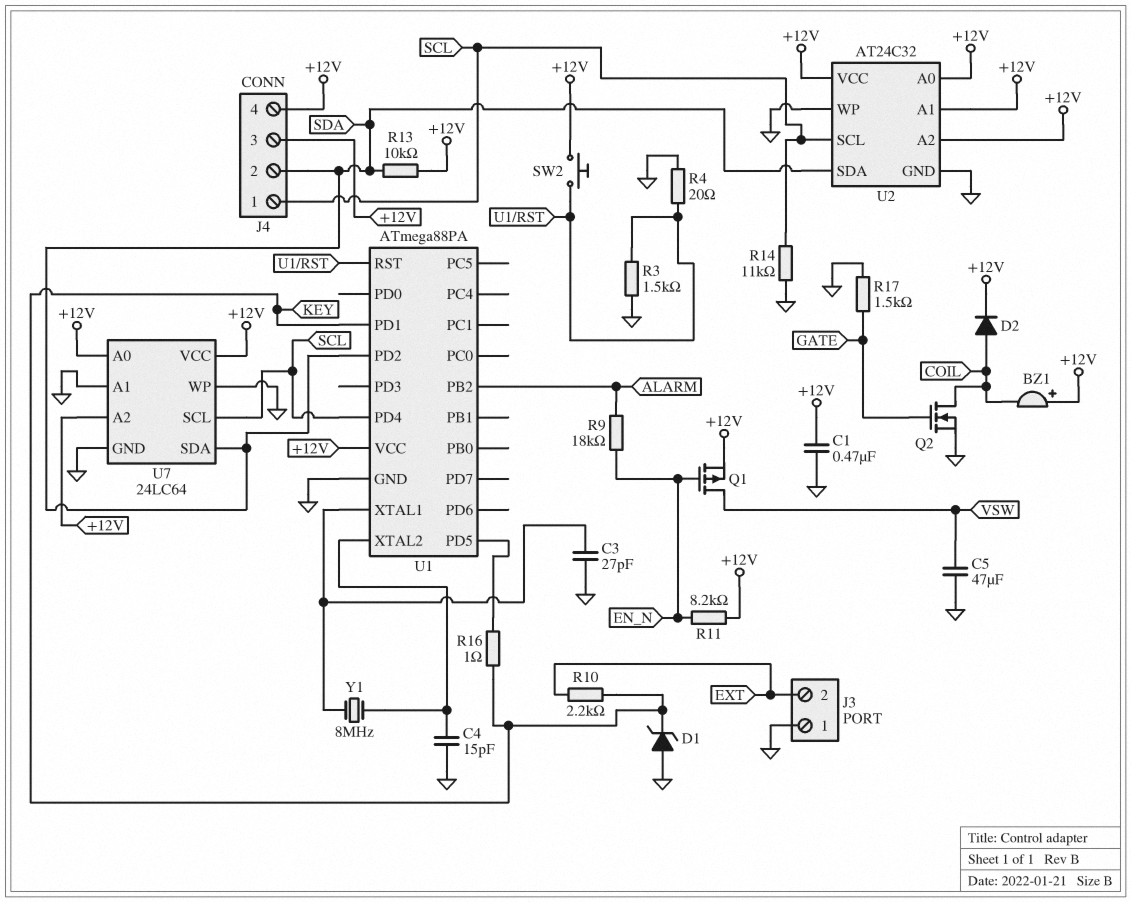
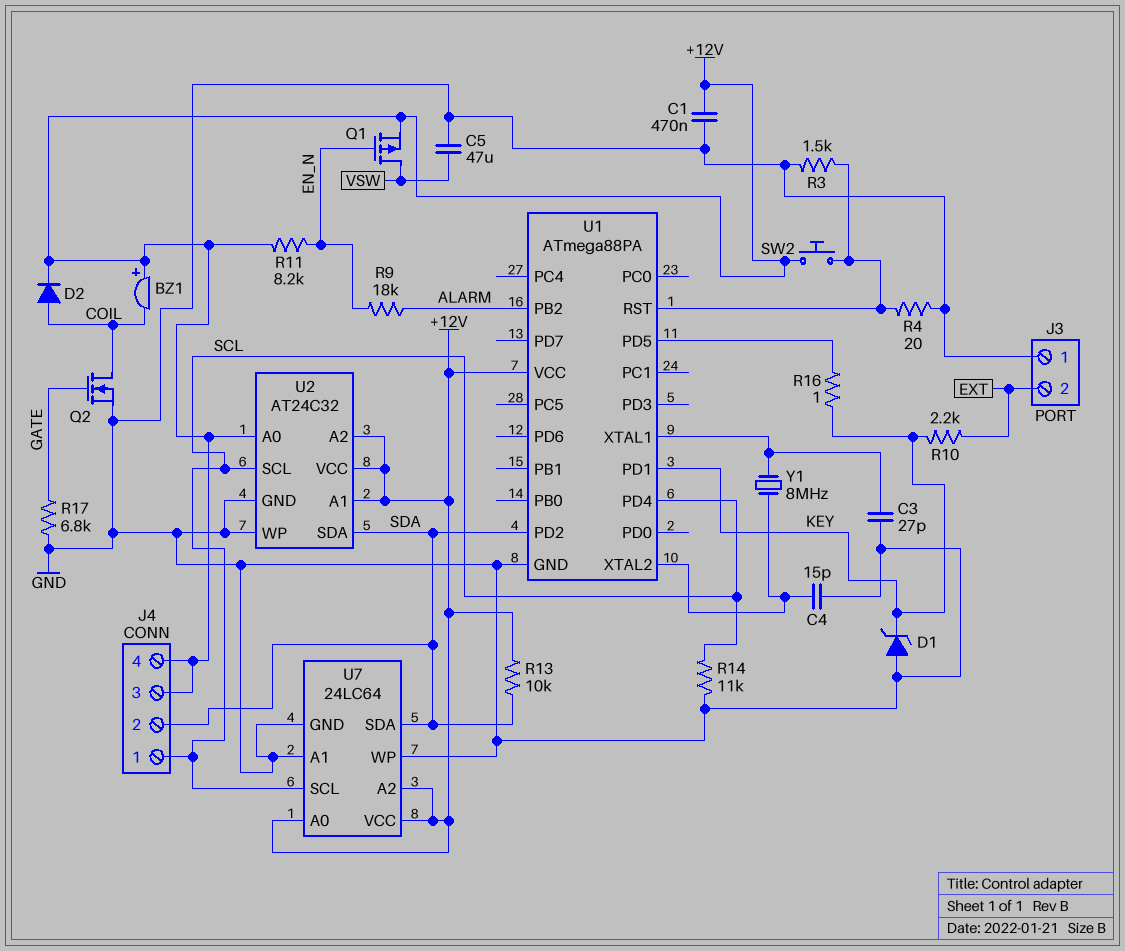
R17: 1.5k (GATE, GND) -> 6.8k (GATE, GND)

